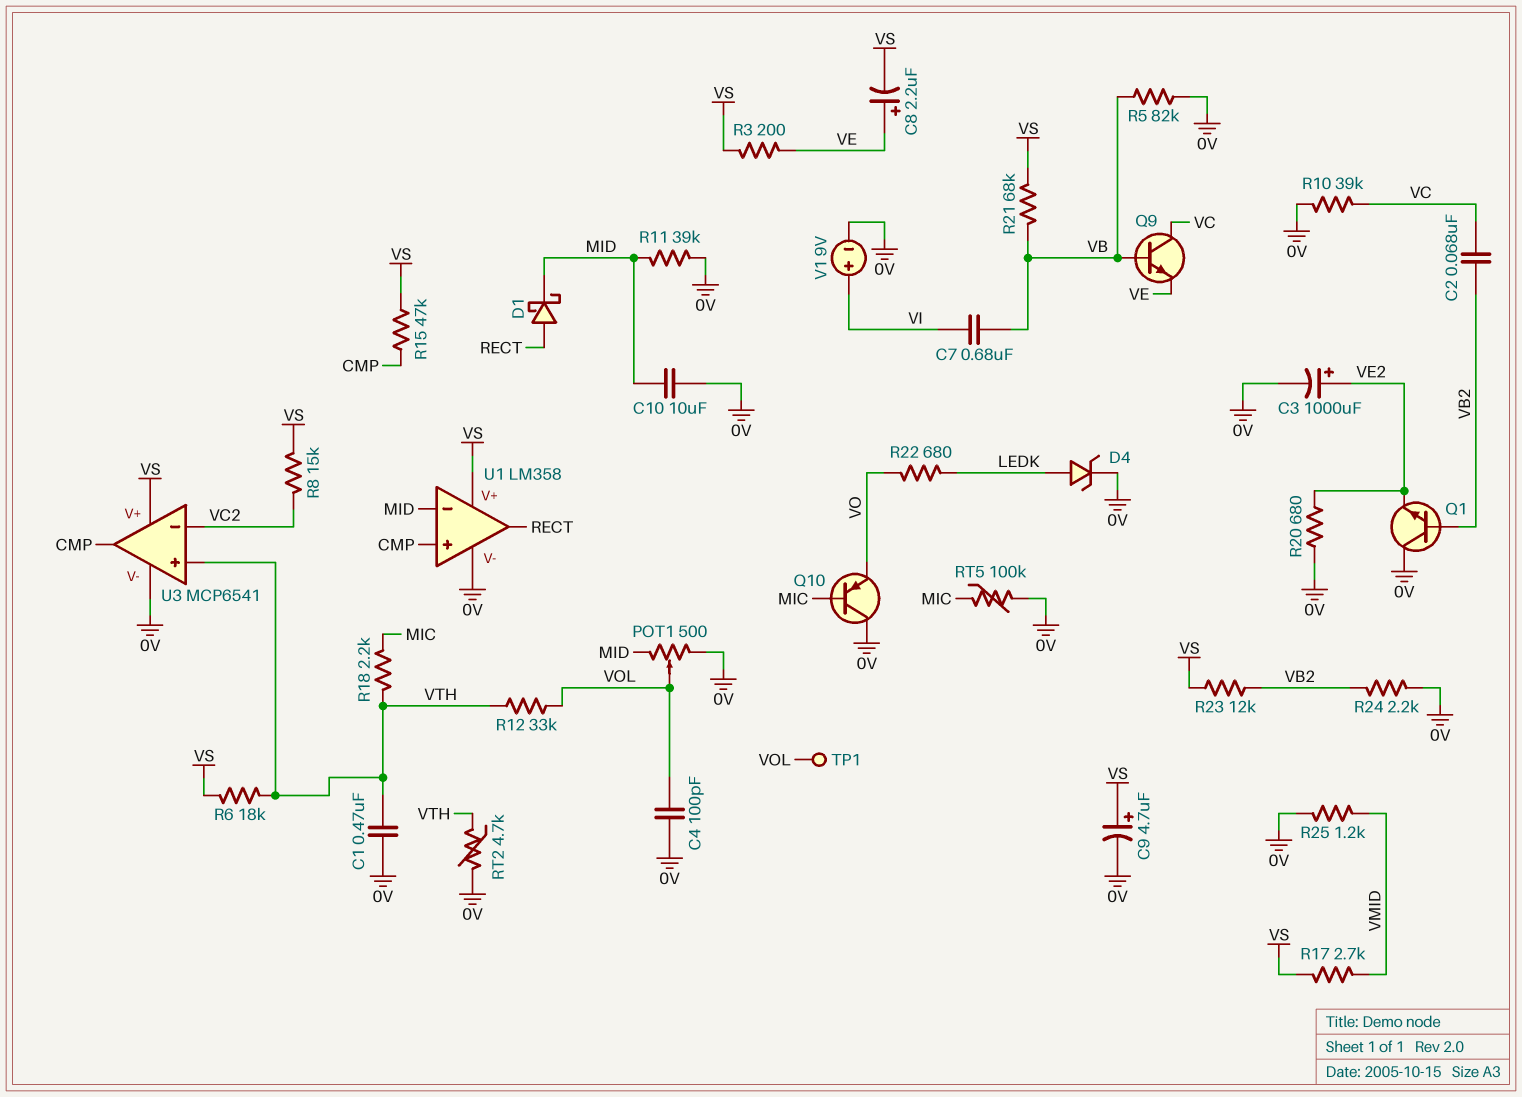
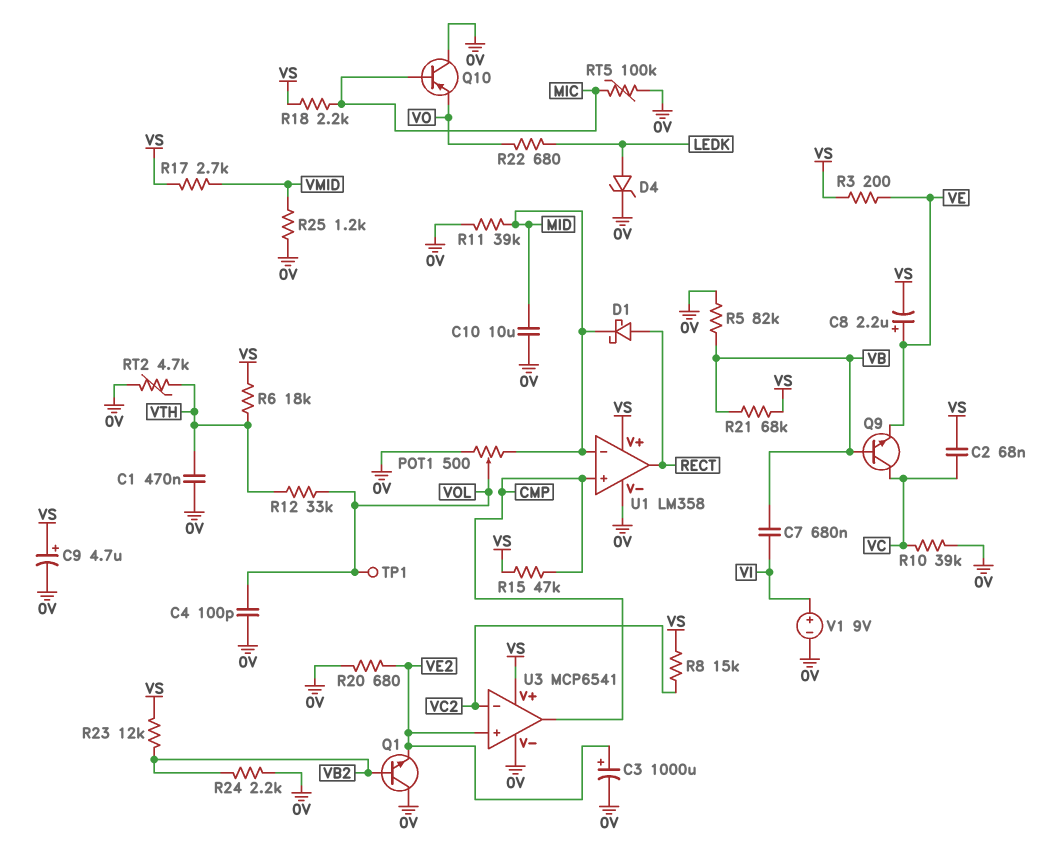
C2: 68nF (VB2, VC) -> 68nF (VC, VS)
R18: 2.2k (MIC, VTH) -> 2.2k (MIC, VS)
U3 pin in+: VTH -> VE2

